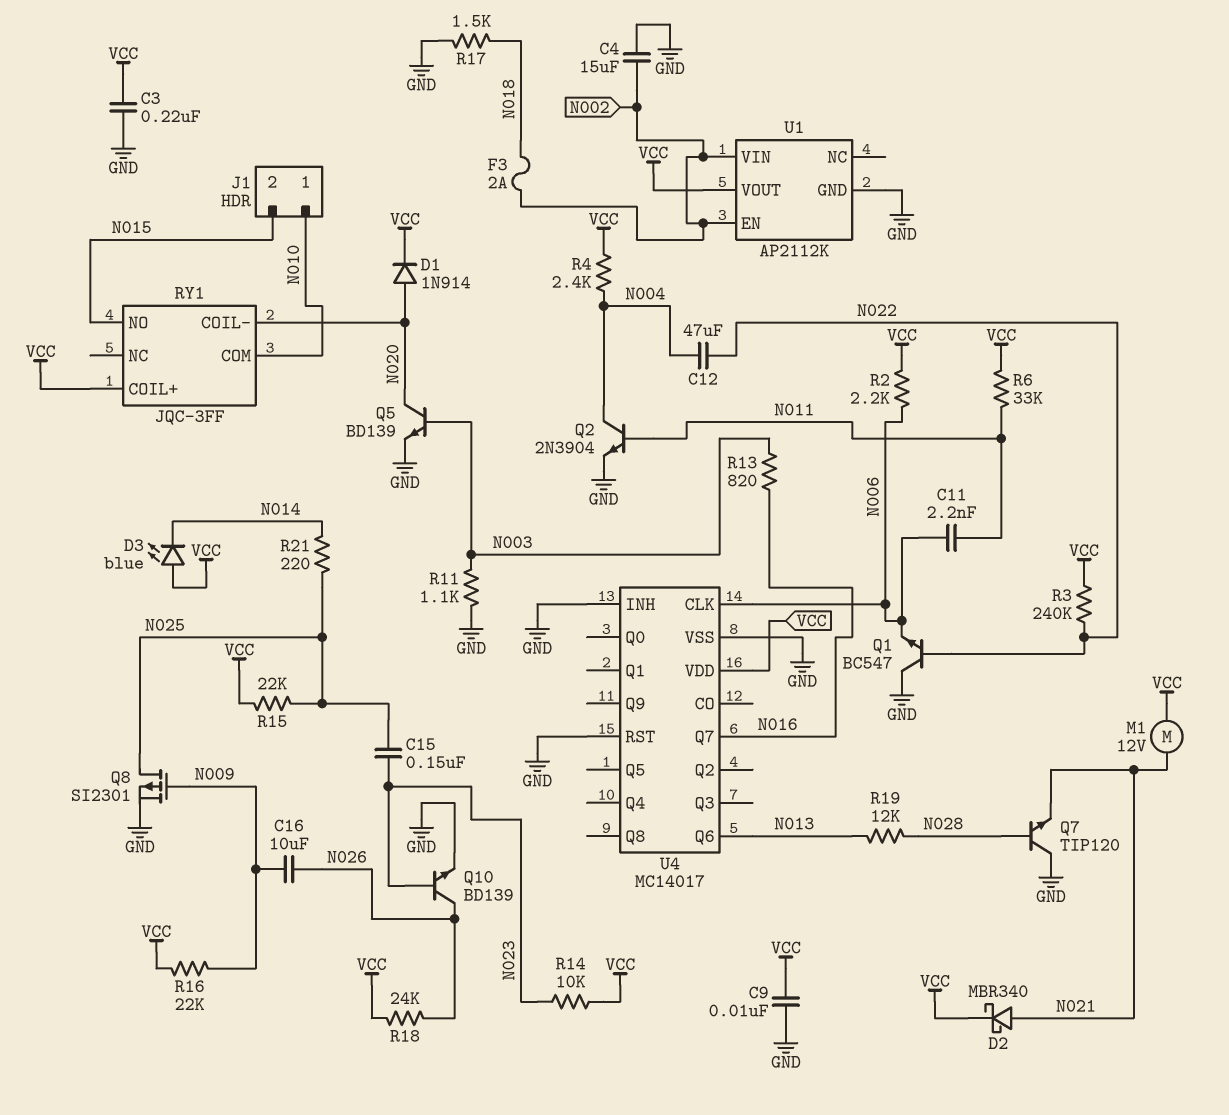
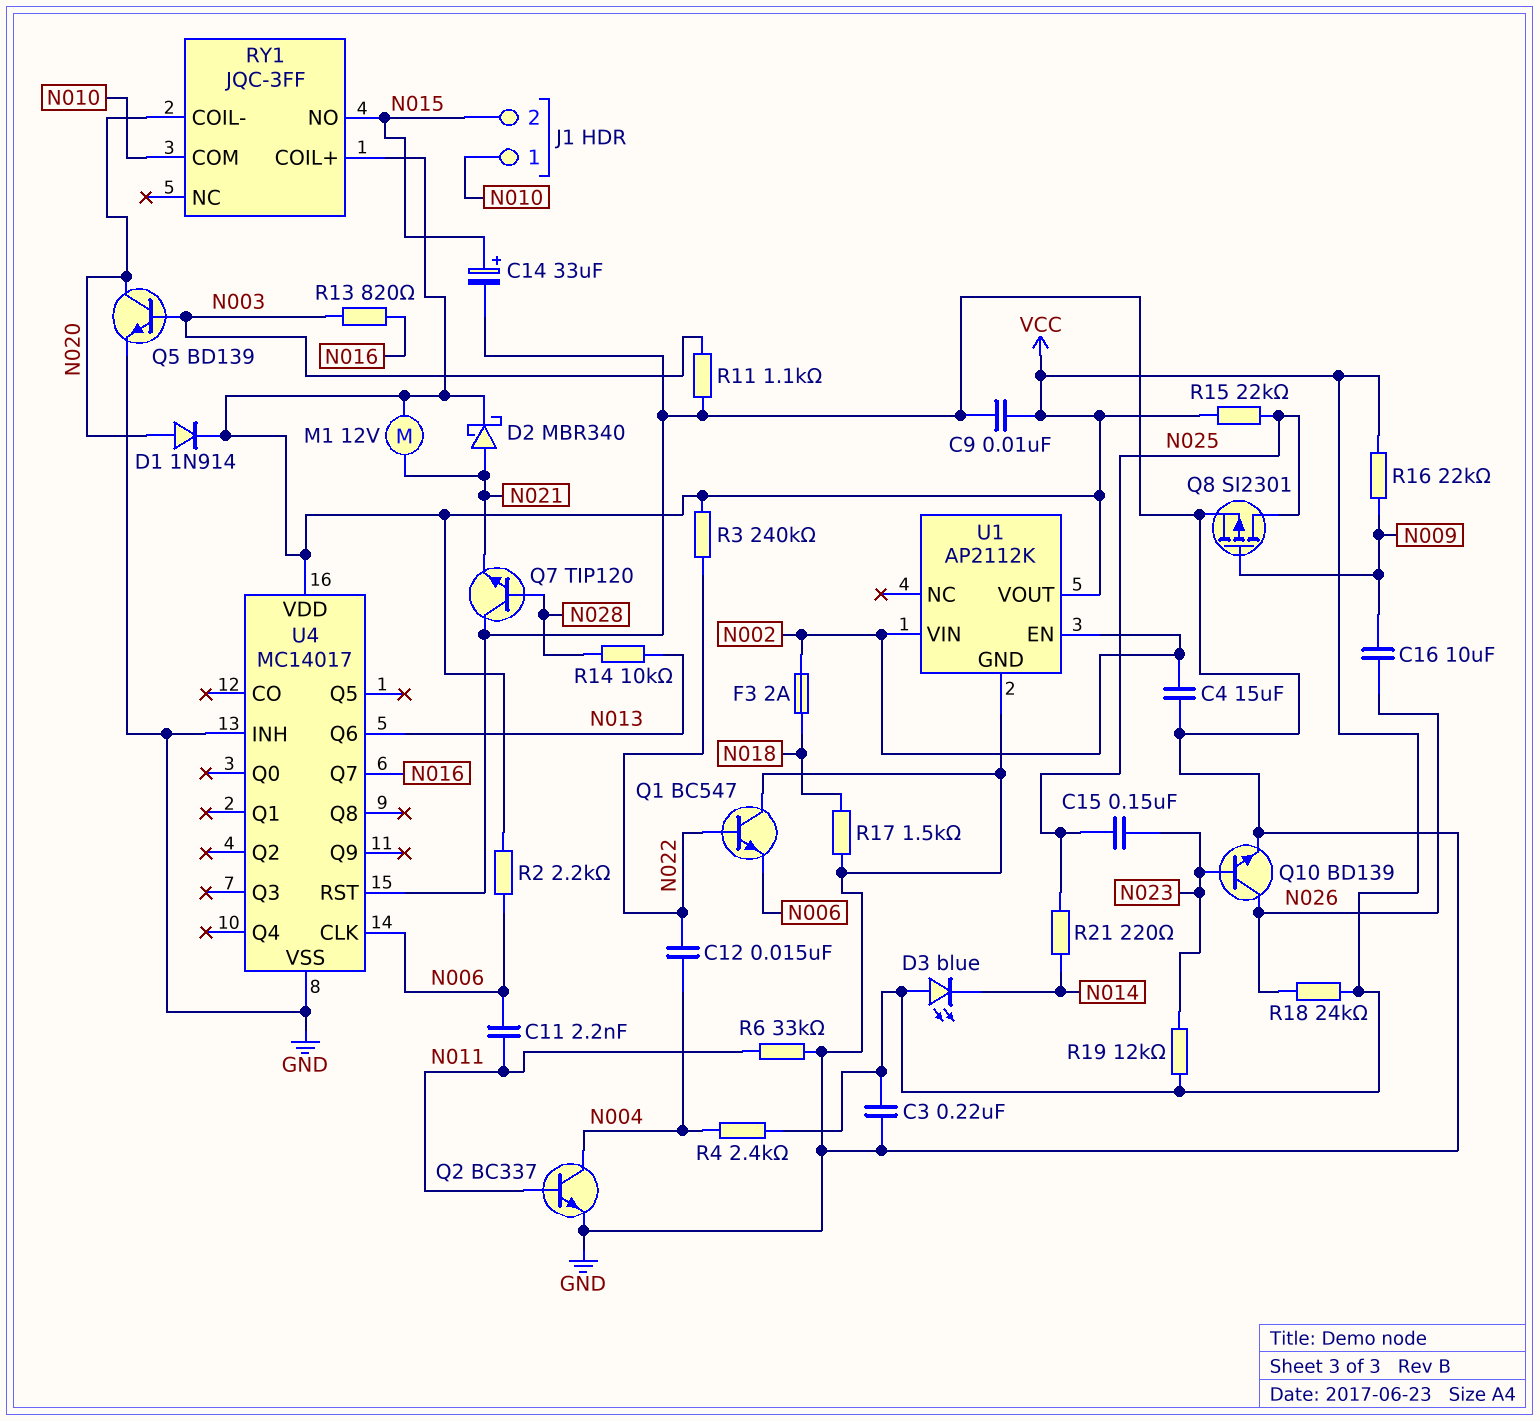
C12: 47uF (N004, N022) -> 15nF (N004, N022)
C14: none -> 33uF (plus N015, minus GND)
Q2: NPN 2N3904 (B N011, C N004, E GND) -> NPN BC337 (B N011, C N004, E GND)
R6: 33k (N011, VCC) -> 33k (GND, N011)
R14: 10k (N023, VCC) -> 10k (N013, N028)
R19: 12k (N013, N028) -> 12k (N023, VCC)

